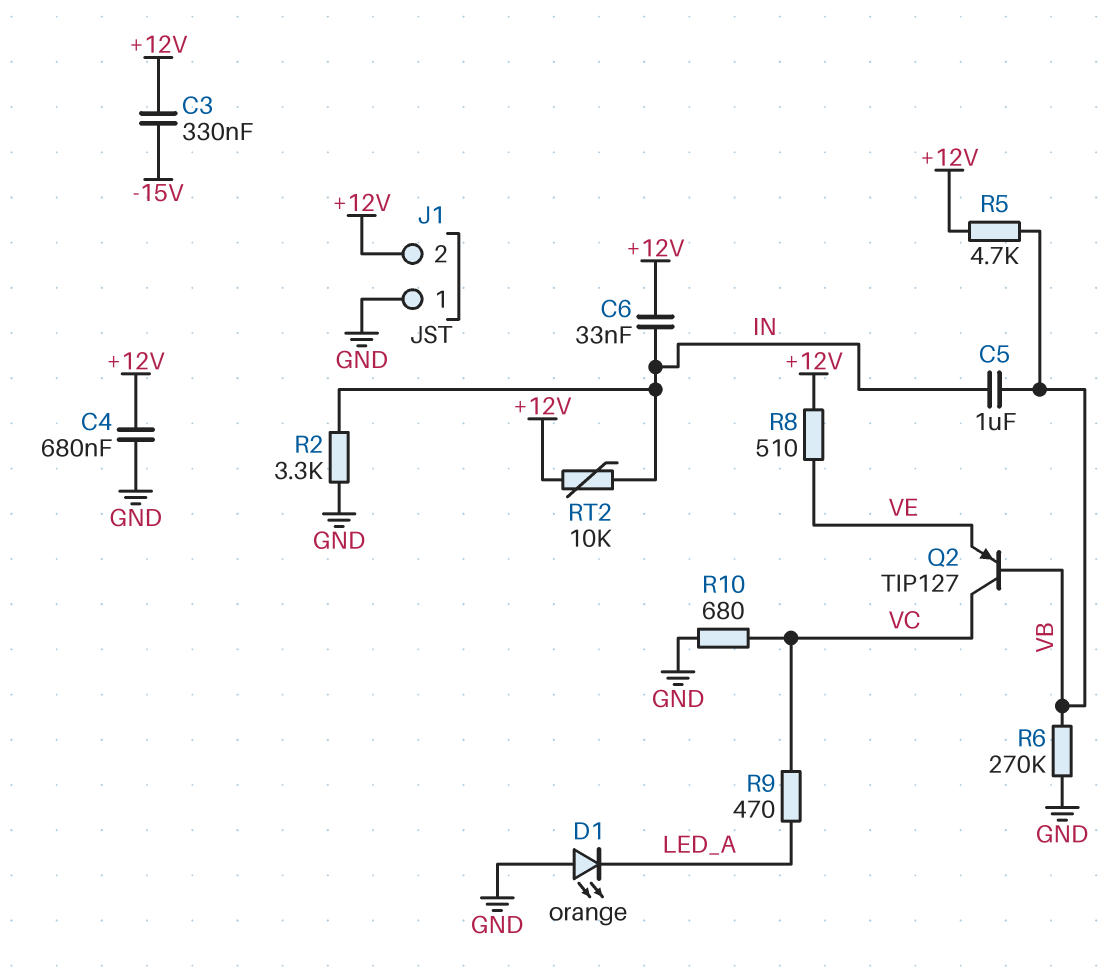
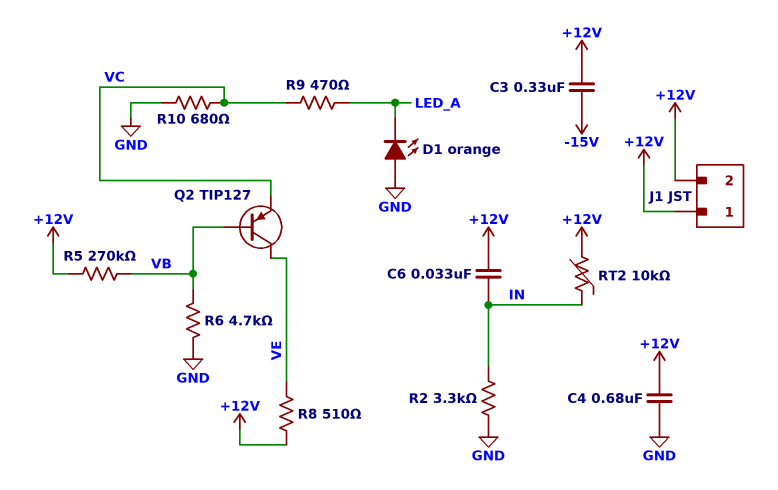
C5: 1uF (IN, VB) -> none
J1 pin 1: GND -> +12V
Q2: PNP TIP127 (B VB, C VC, E VE) -> PNP TIP127 (B VB, C VE, E VC)
R5: 4.7k (+12V, VB) -> 270k (+12V, VB)
R6: 270k (GND, VB) -> 4.7k (GND, VB)

